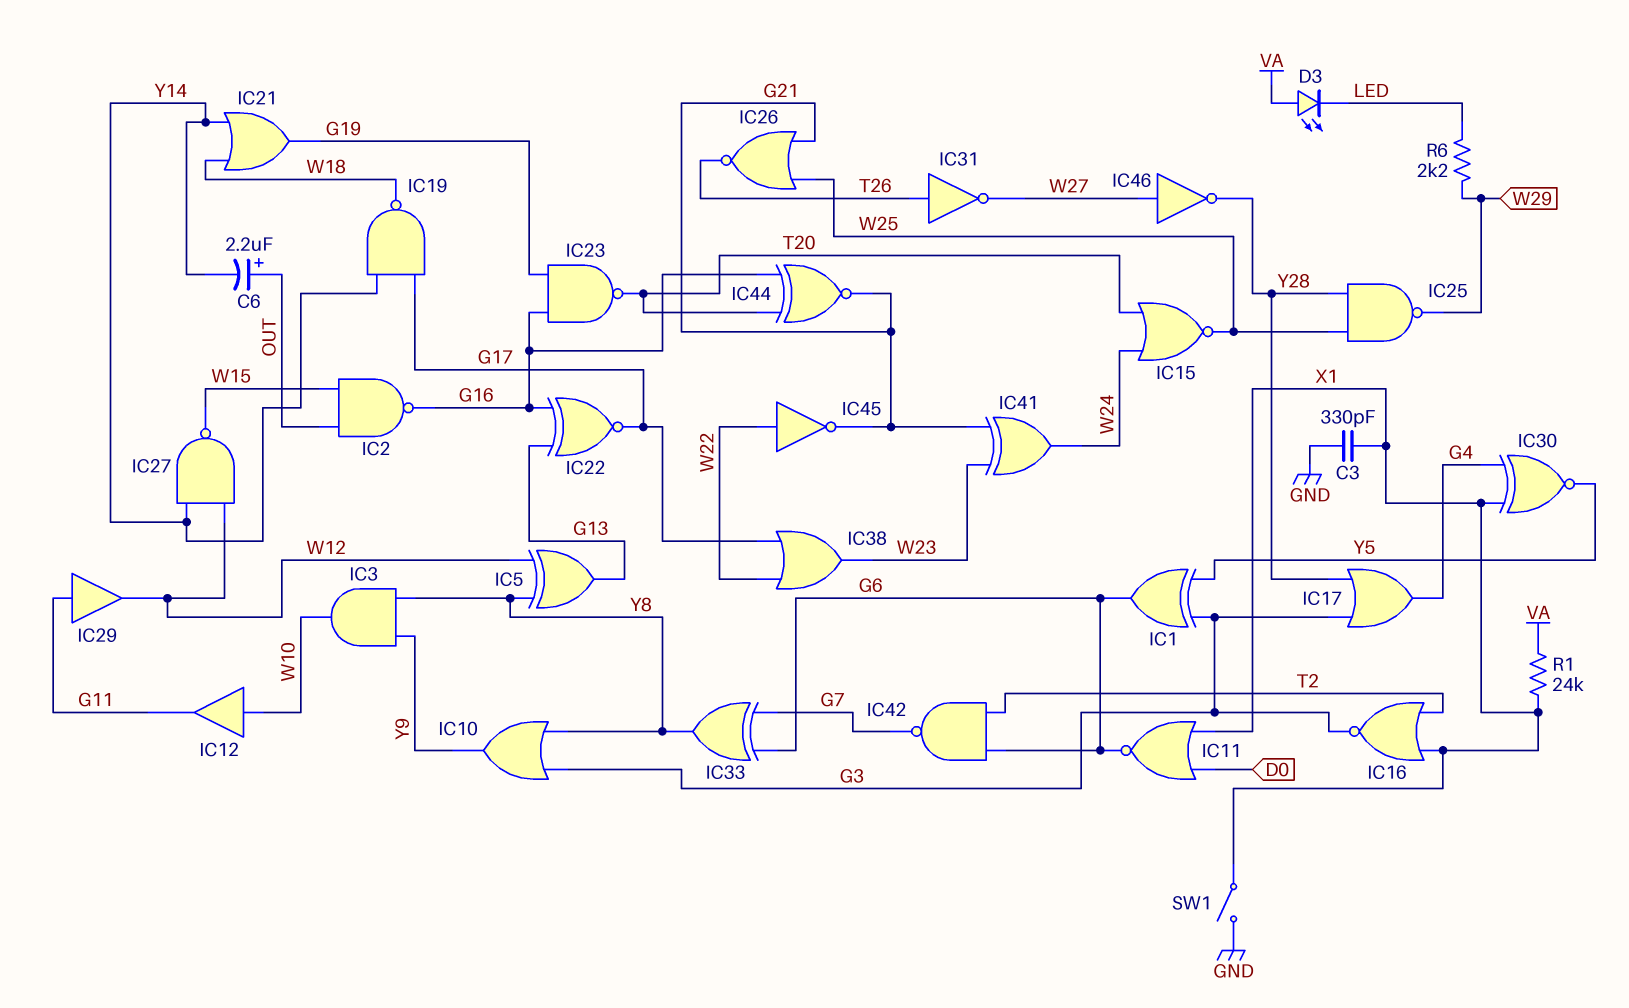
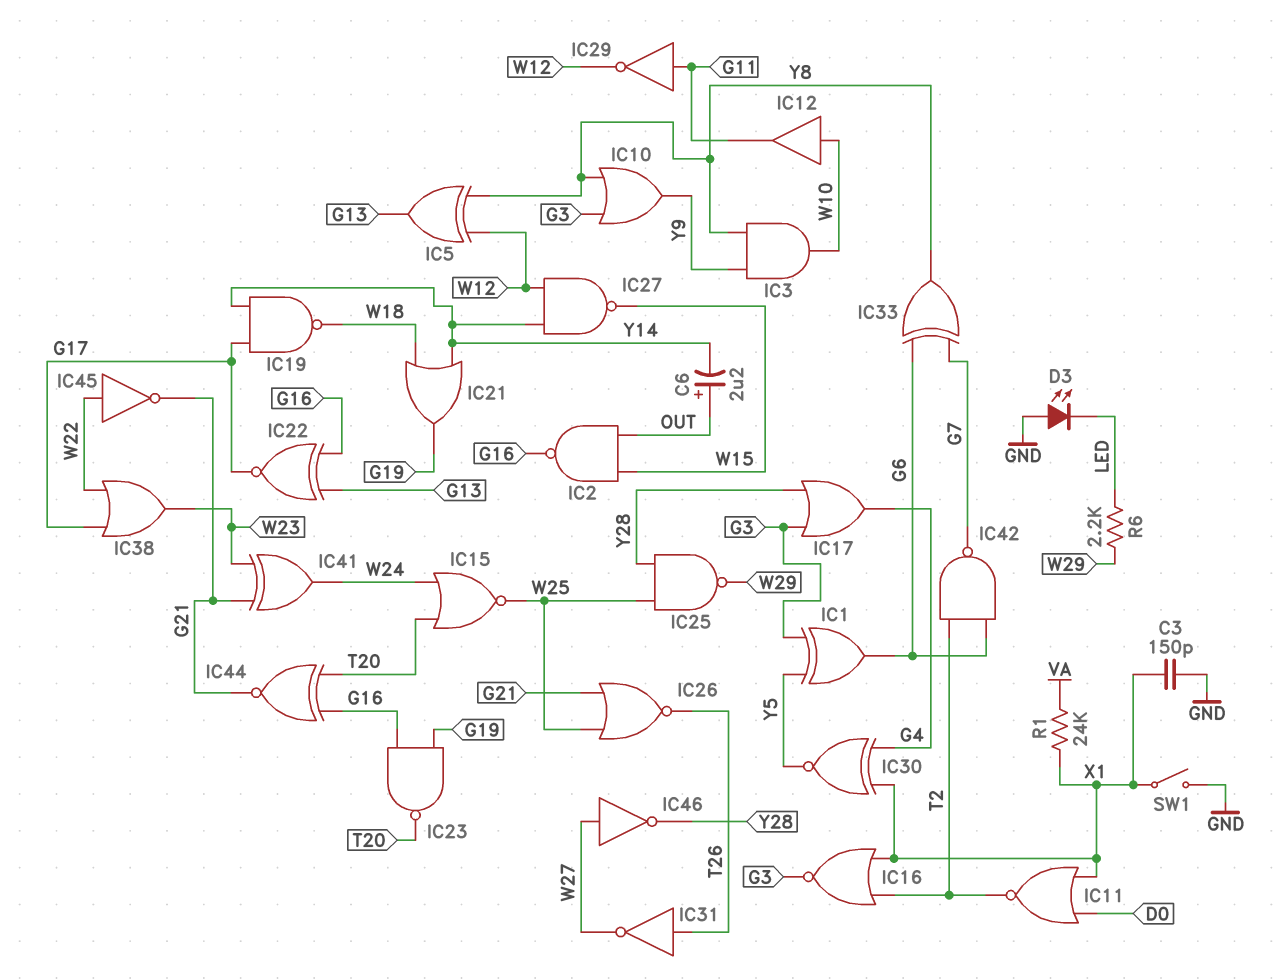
C3: 330pF (GND, X1) -> 150pF (GND, X1)
D3: LED (A VA, K LED) -> LED (A GND, K LED)
IC11: NOR (in D0, in X1, out G6) -> NOR (in D0, in X1, out T2)
IC29: buffer (in G11, out W12) -> NOT (in G11, out W12)

